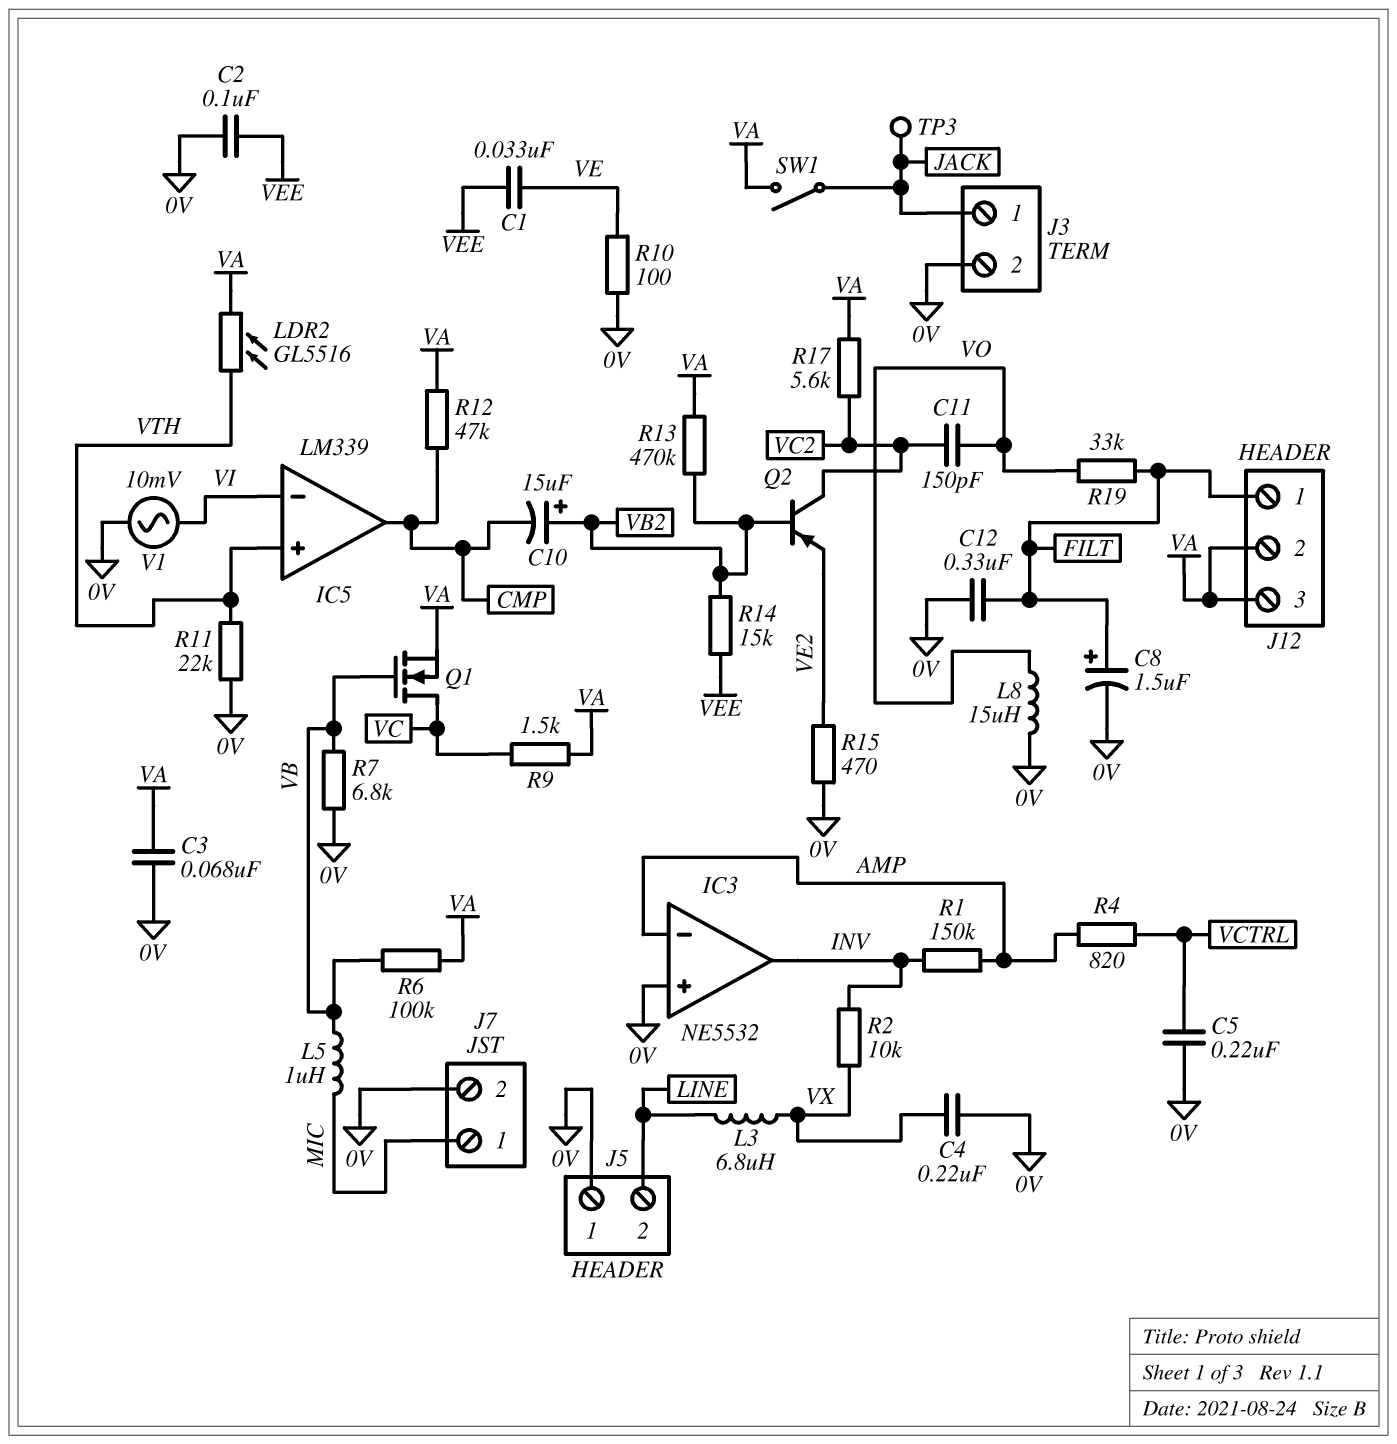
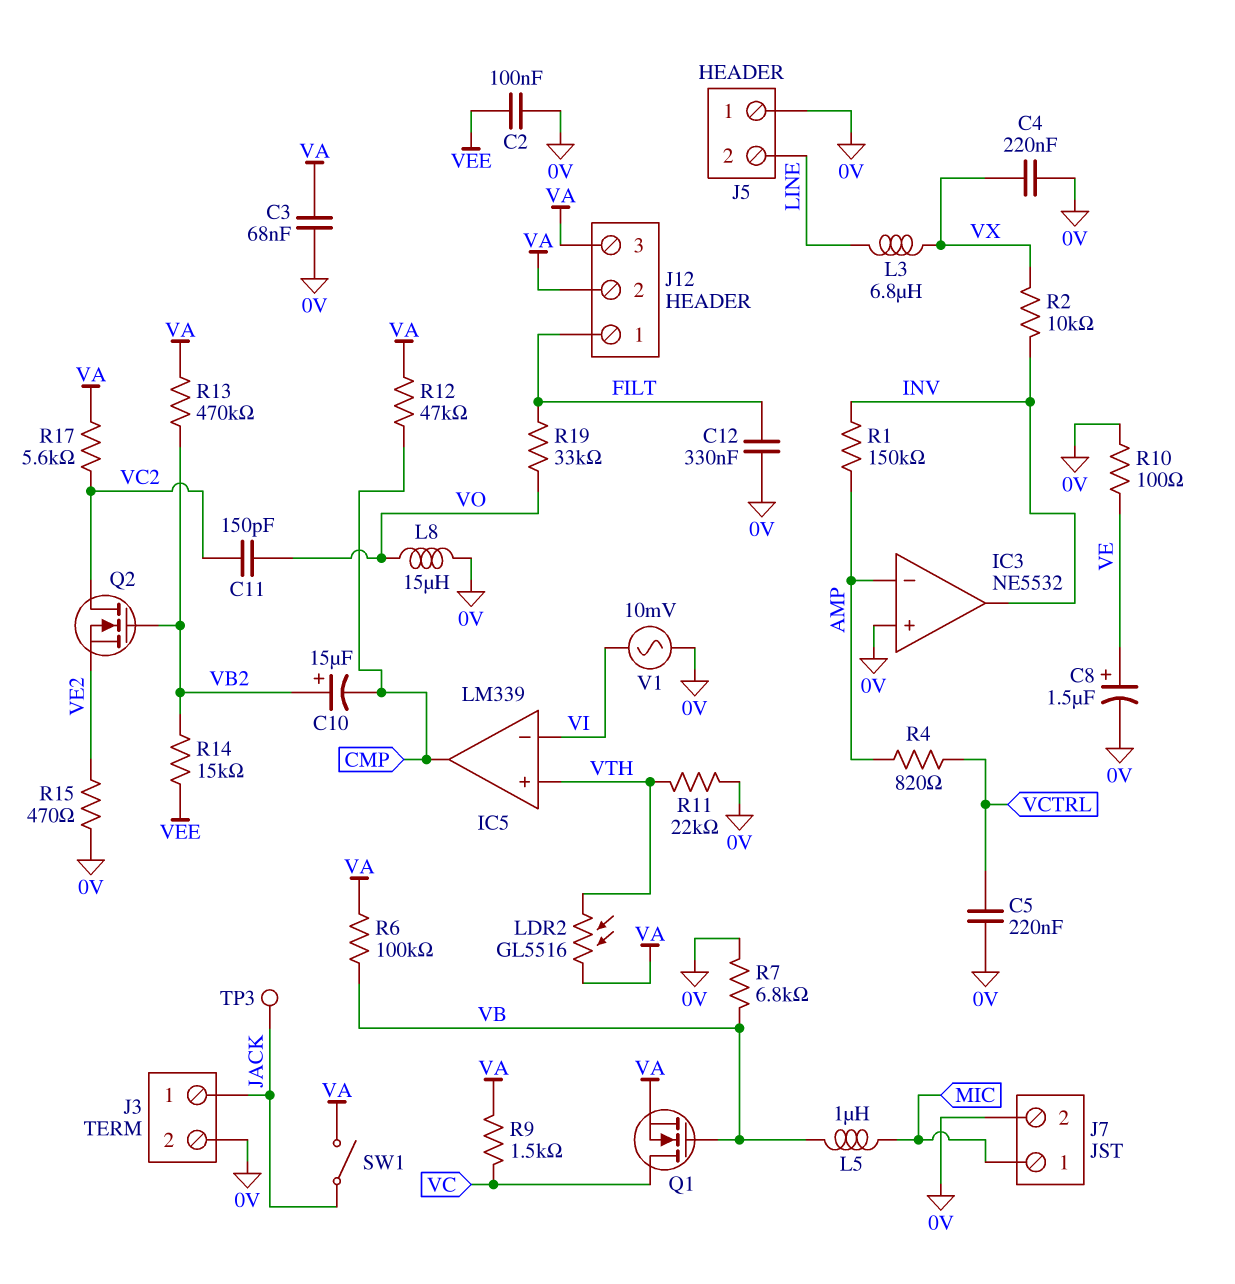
C1: 33nF (VE, VEE) -> none
C8: 1.5uF (plus FILT, minus 0V) -> 1.5uF (plus VE, minus 0V)
Q2: PNP (B VB2, C VC2, E VE2) -> NMOS (G VB2, D VC2, S VE2)

